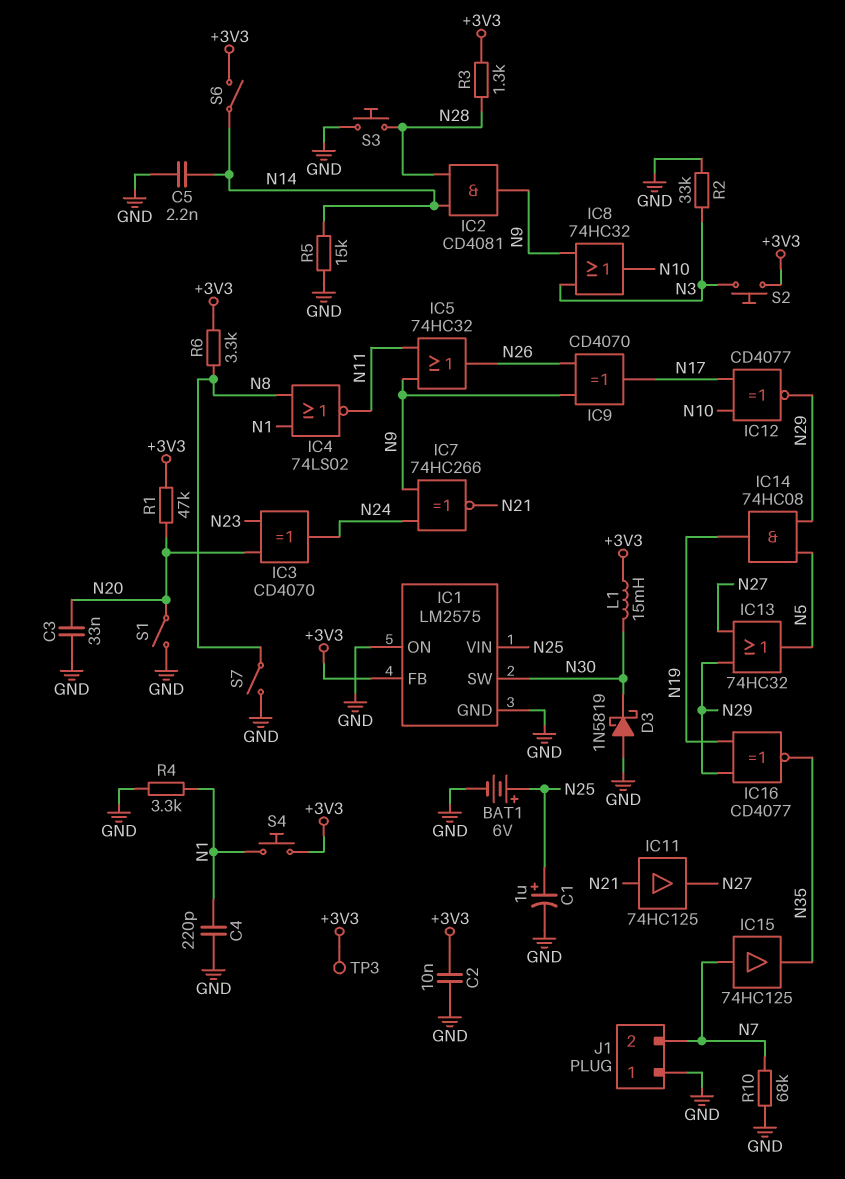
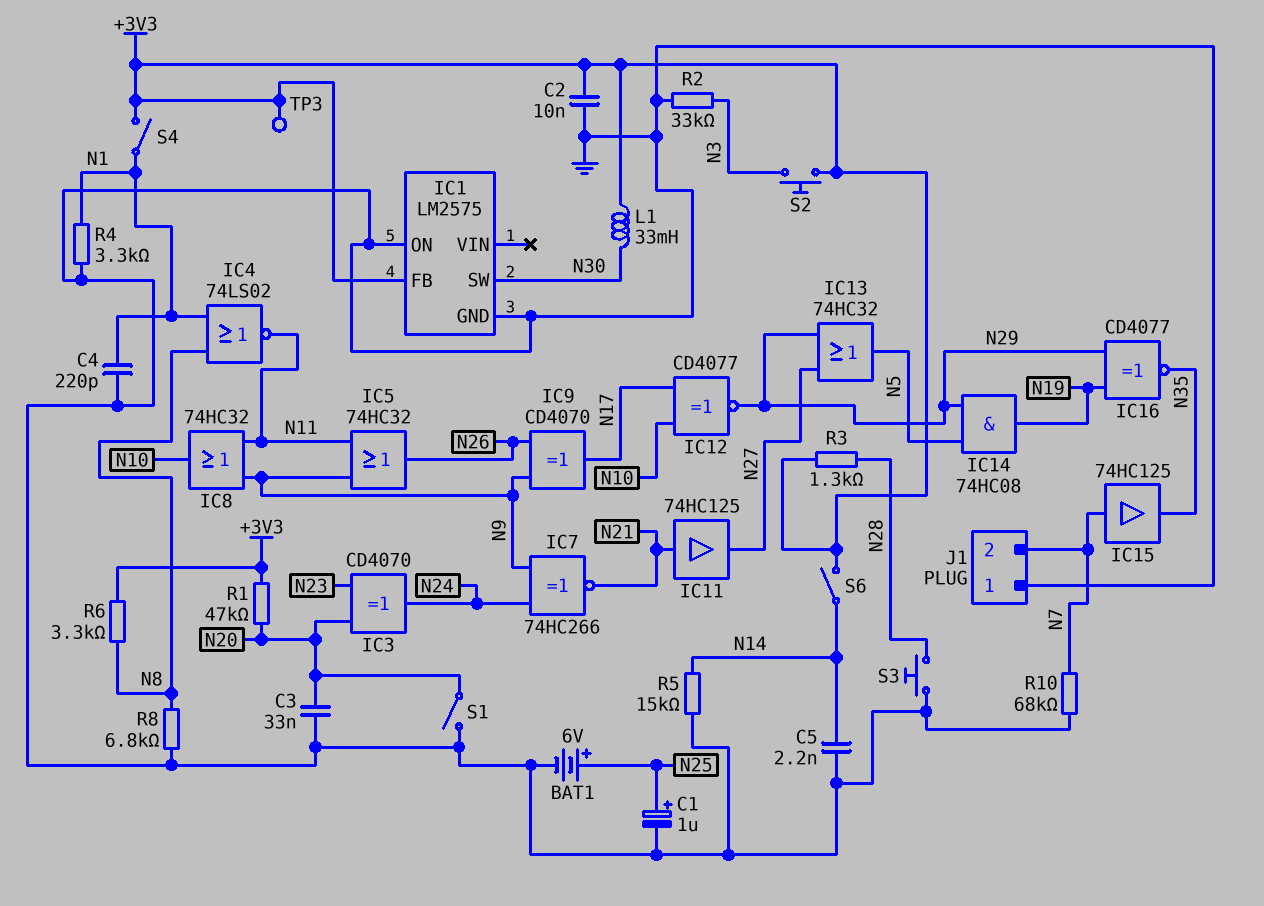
D3: schottky 1N5819 (A GND, K N30) -> none
IC1 pin VIN: N25 -> none
IC2: AND CD4081 (in N14, in N28, out N9) -> none
IC8: OR 74HC32 (in N3, in N9, out N10) -> OR 74HC32 (in N9, in N11, out N10)
L1: 15mH (+3V3, N30) -> 33mH (+3V3, N30)
R8: none -> 6.8k (GND, N8)
S4: button (+3V3, N1) -> switch (+3V3, N1)
S7: switch (GND, N8) -> none

